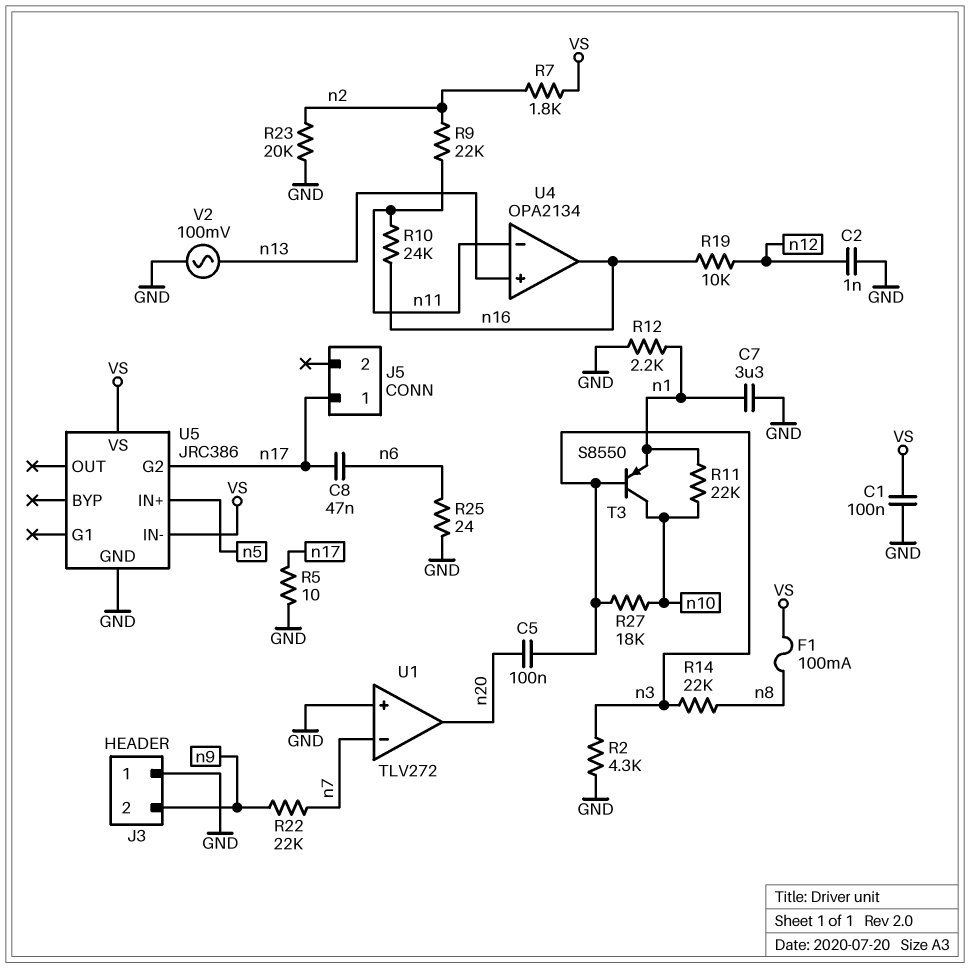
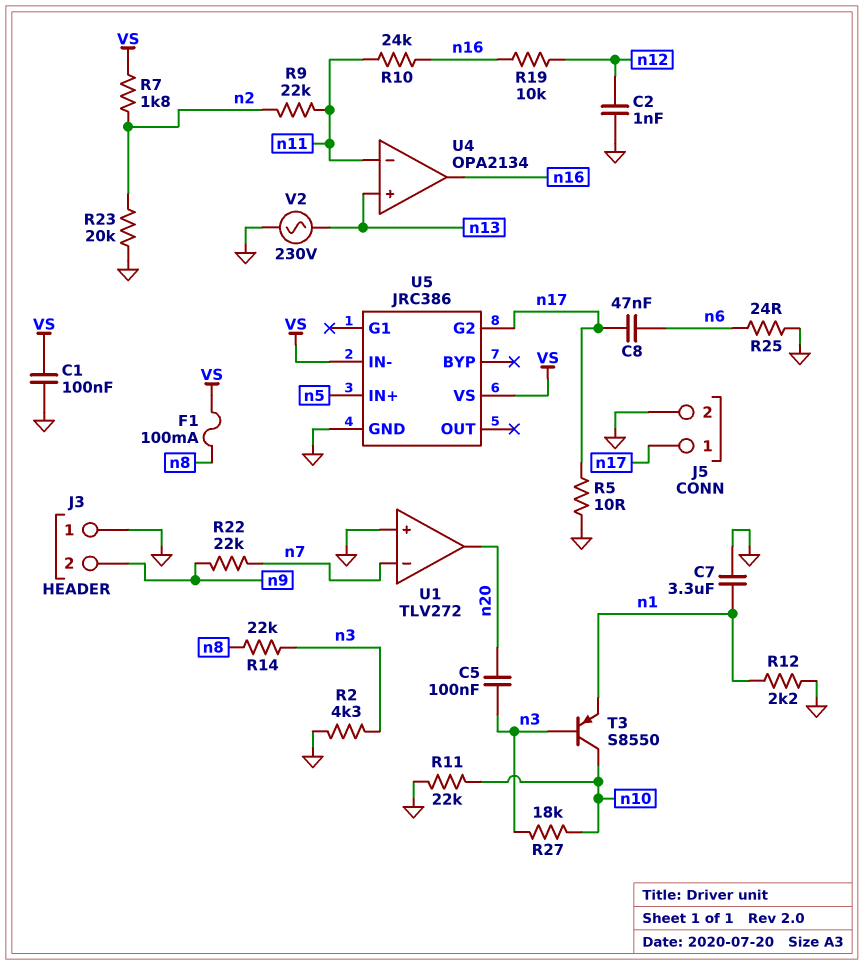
J5 pin 2: none -> GND
R11: 22k (n1, n10) -> 22k (GND, n10)
V2: AC 100mV (GND, n13) -> AC 230V (GND, n13)

